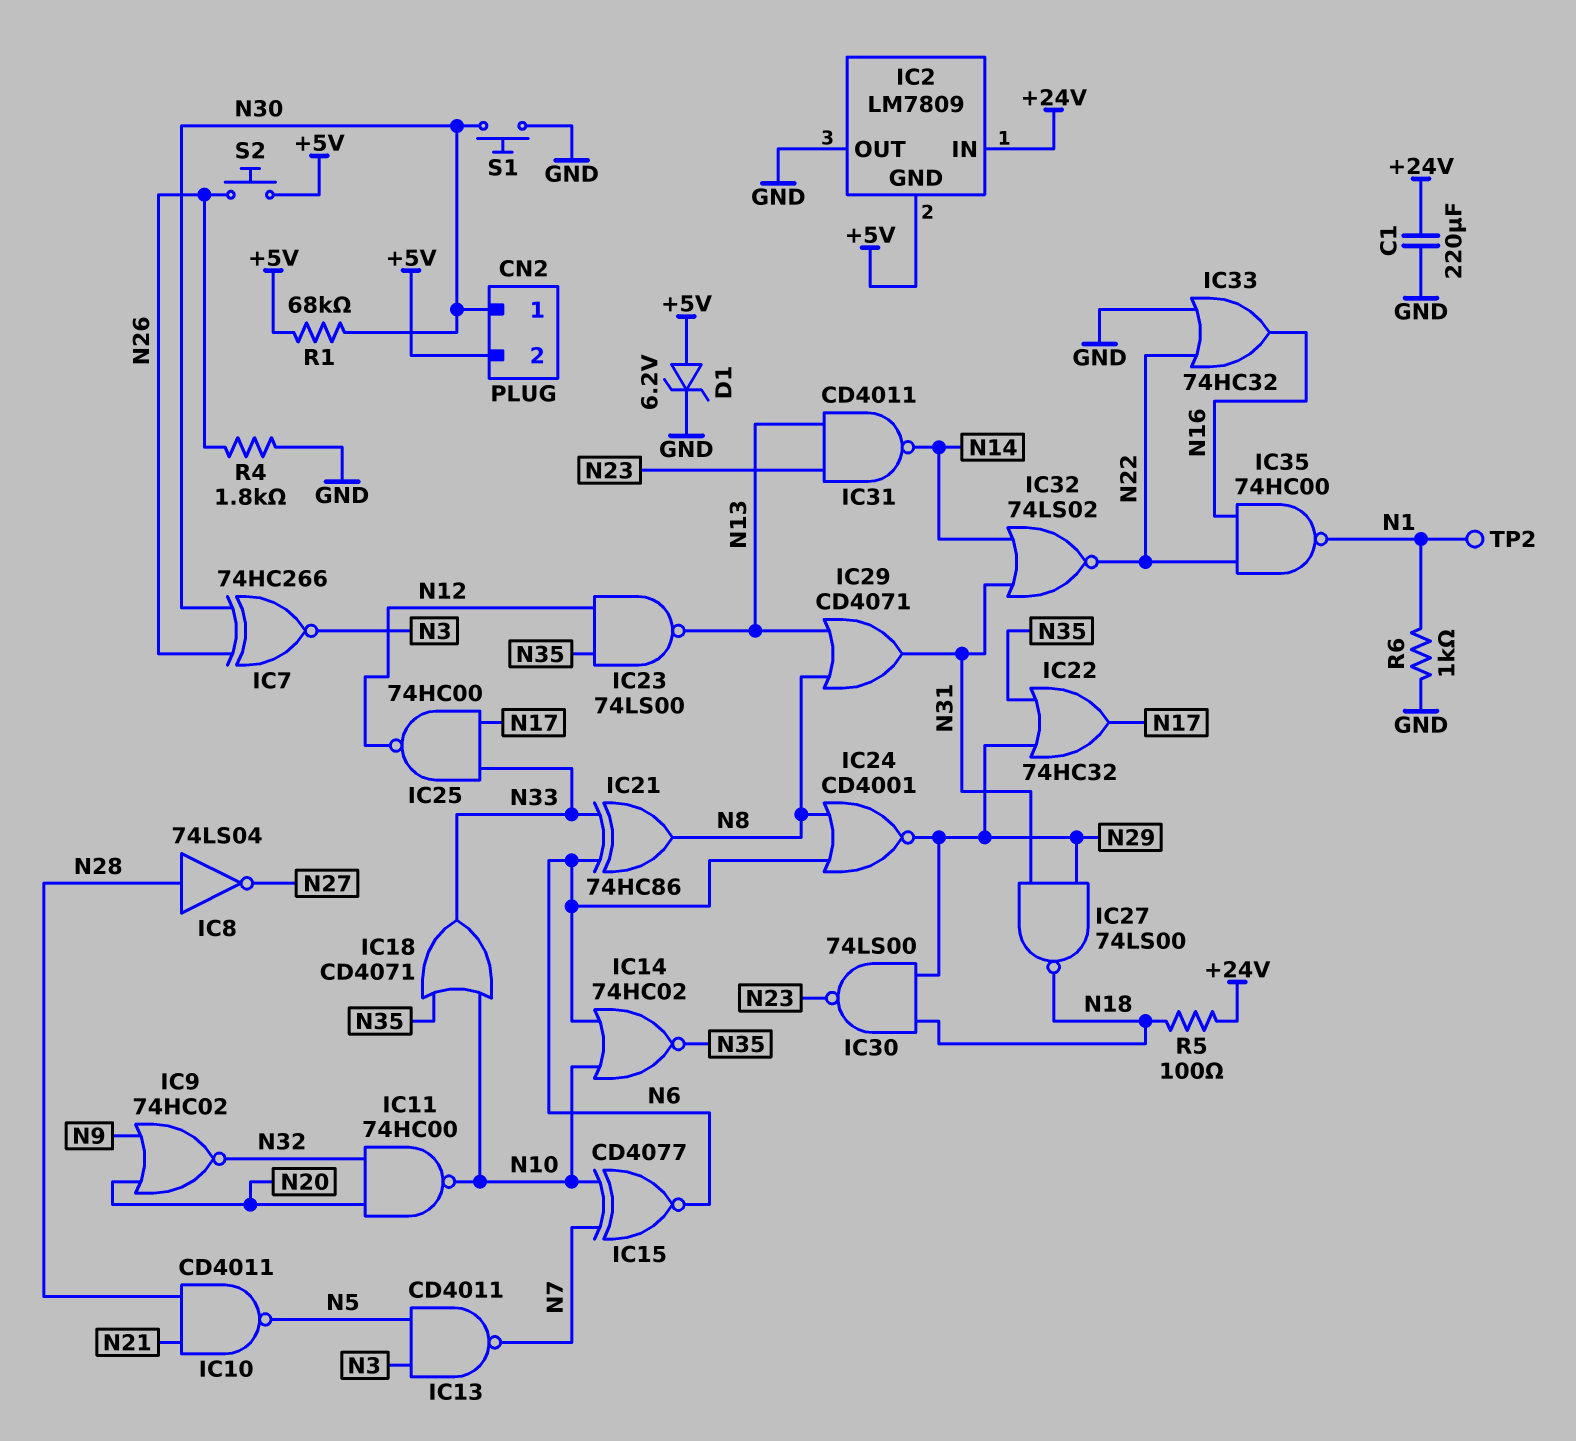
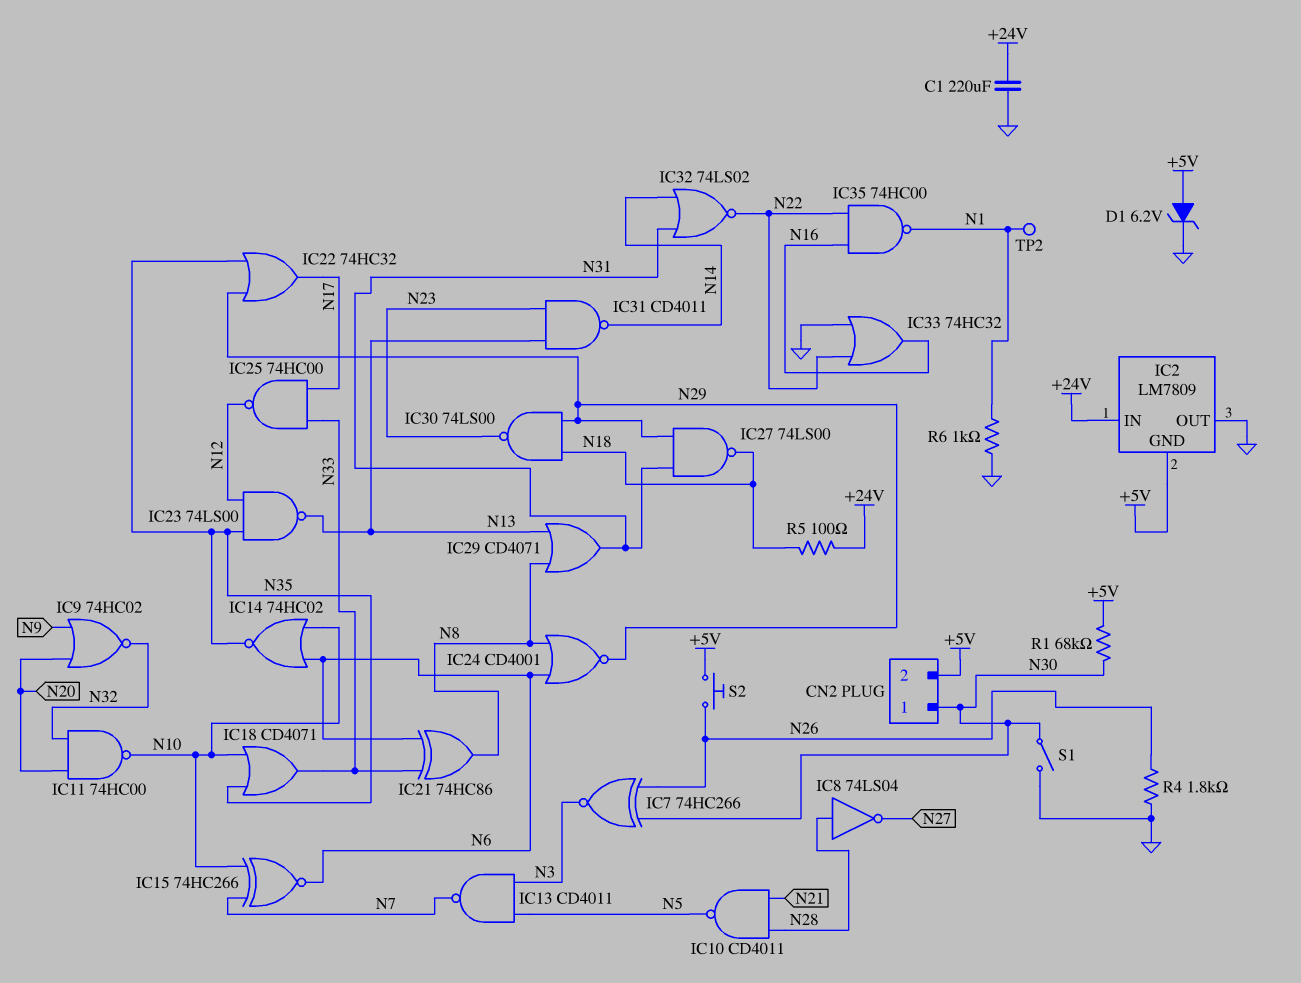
IC15: XNOR CD4077 (in N7, in N10, out N6) -> XNOR 74HC266 (in N7, in N10, out N6)
S1: button (GND, N30) -> switch (GND, N30)

